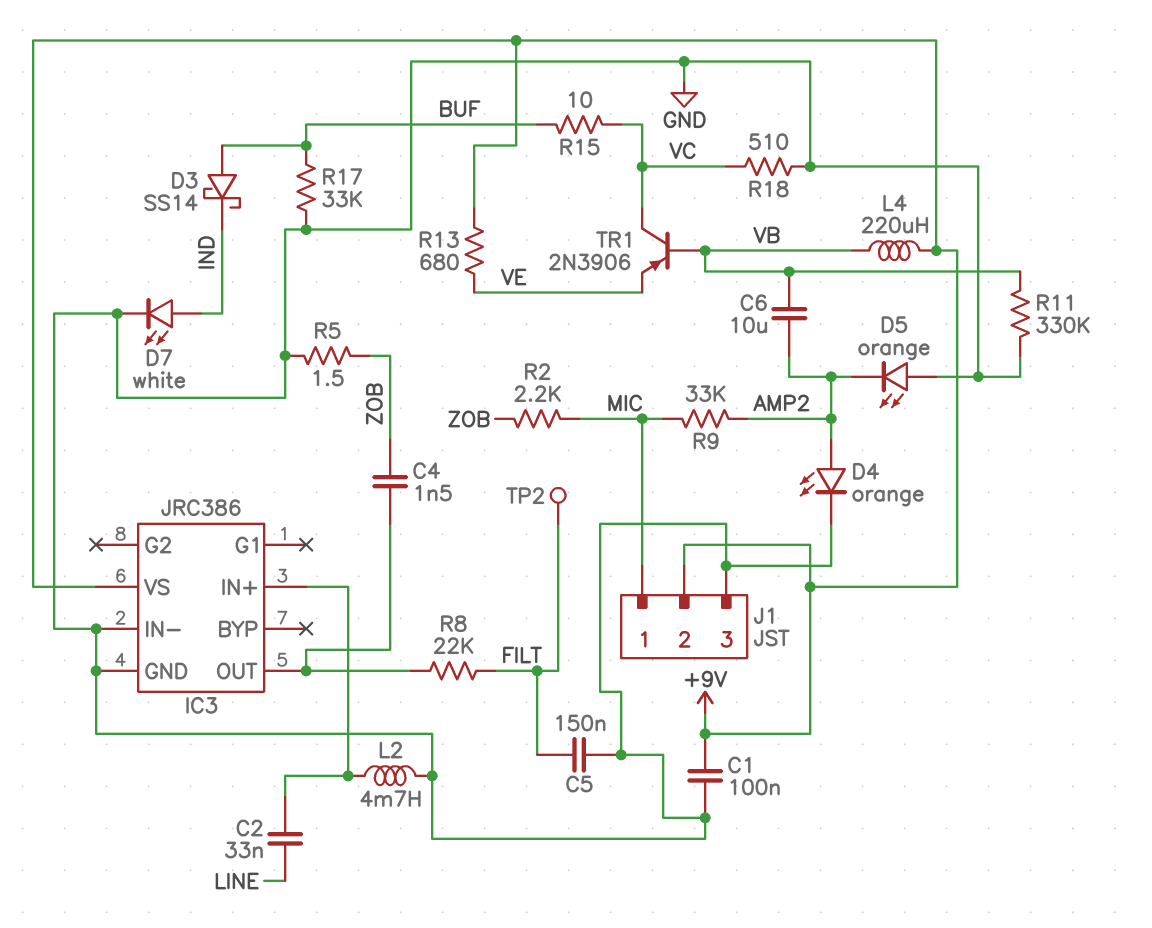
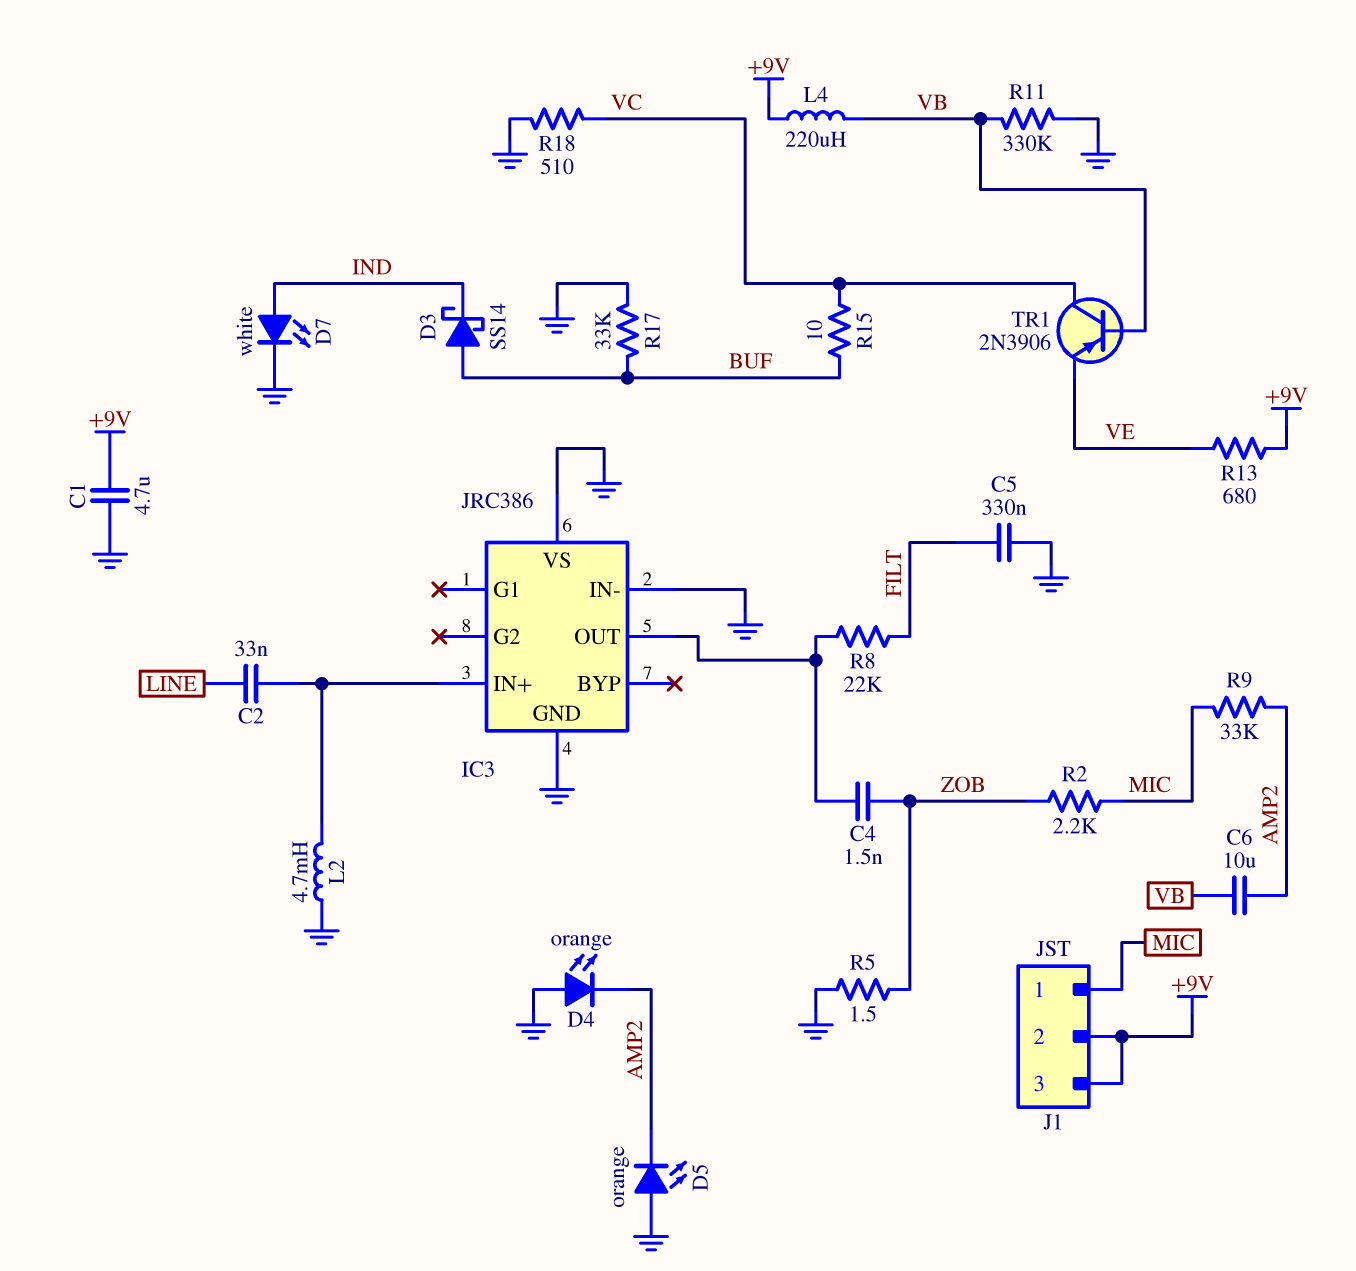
C1: 100nF (+9V, GND) -> 4.7uF (+9V, GND)
C5: 150nF (FILT, GND) -> 330nF (FILT, GND)
D4: LED orange (A AMP2, K GND) -> LED orange (A GND, K AMP2)
IC3 pin VS: +9V -> GND
J1 pin 3: GND -> +9V
TP2: test point (FILT) -> none

